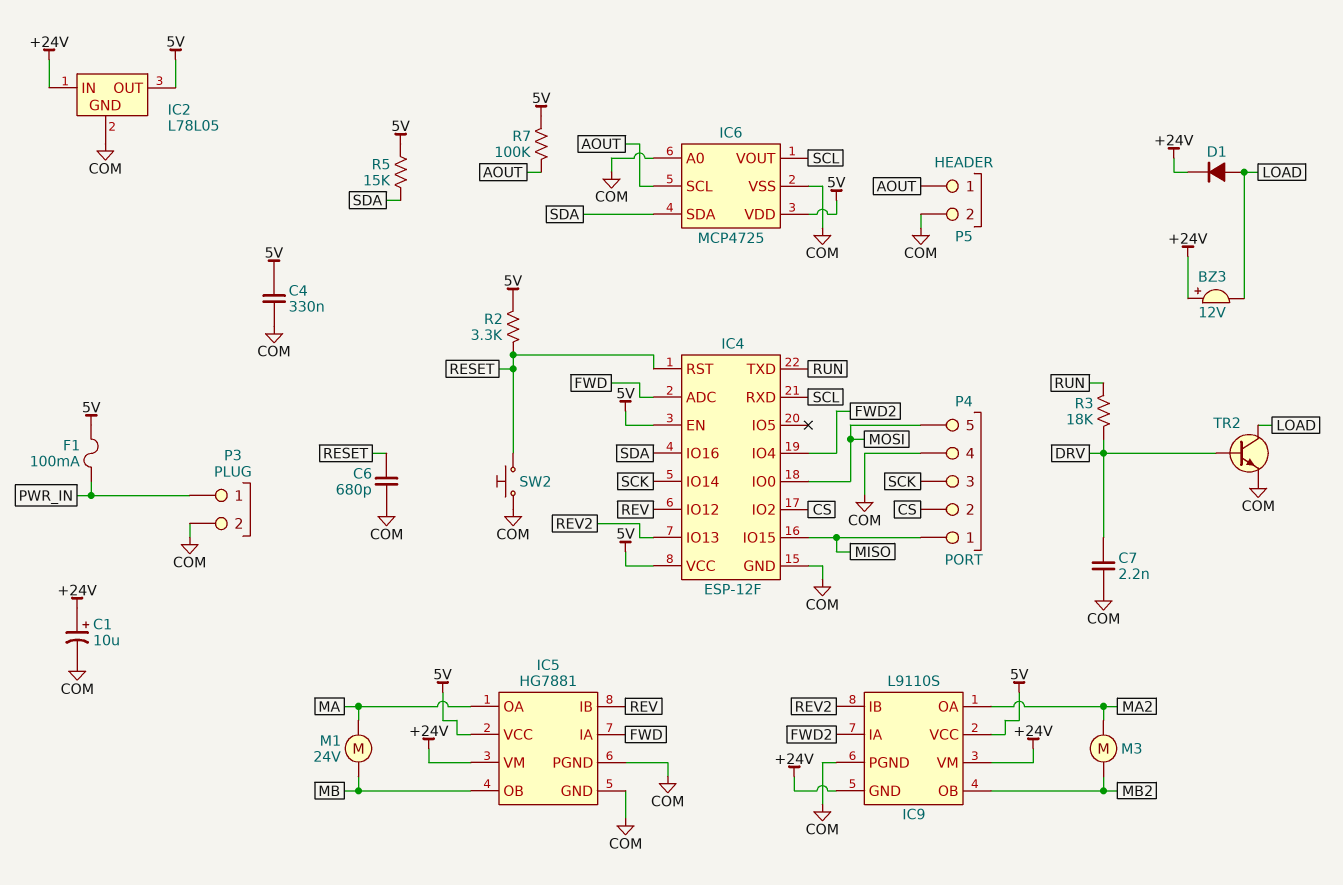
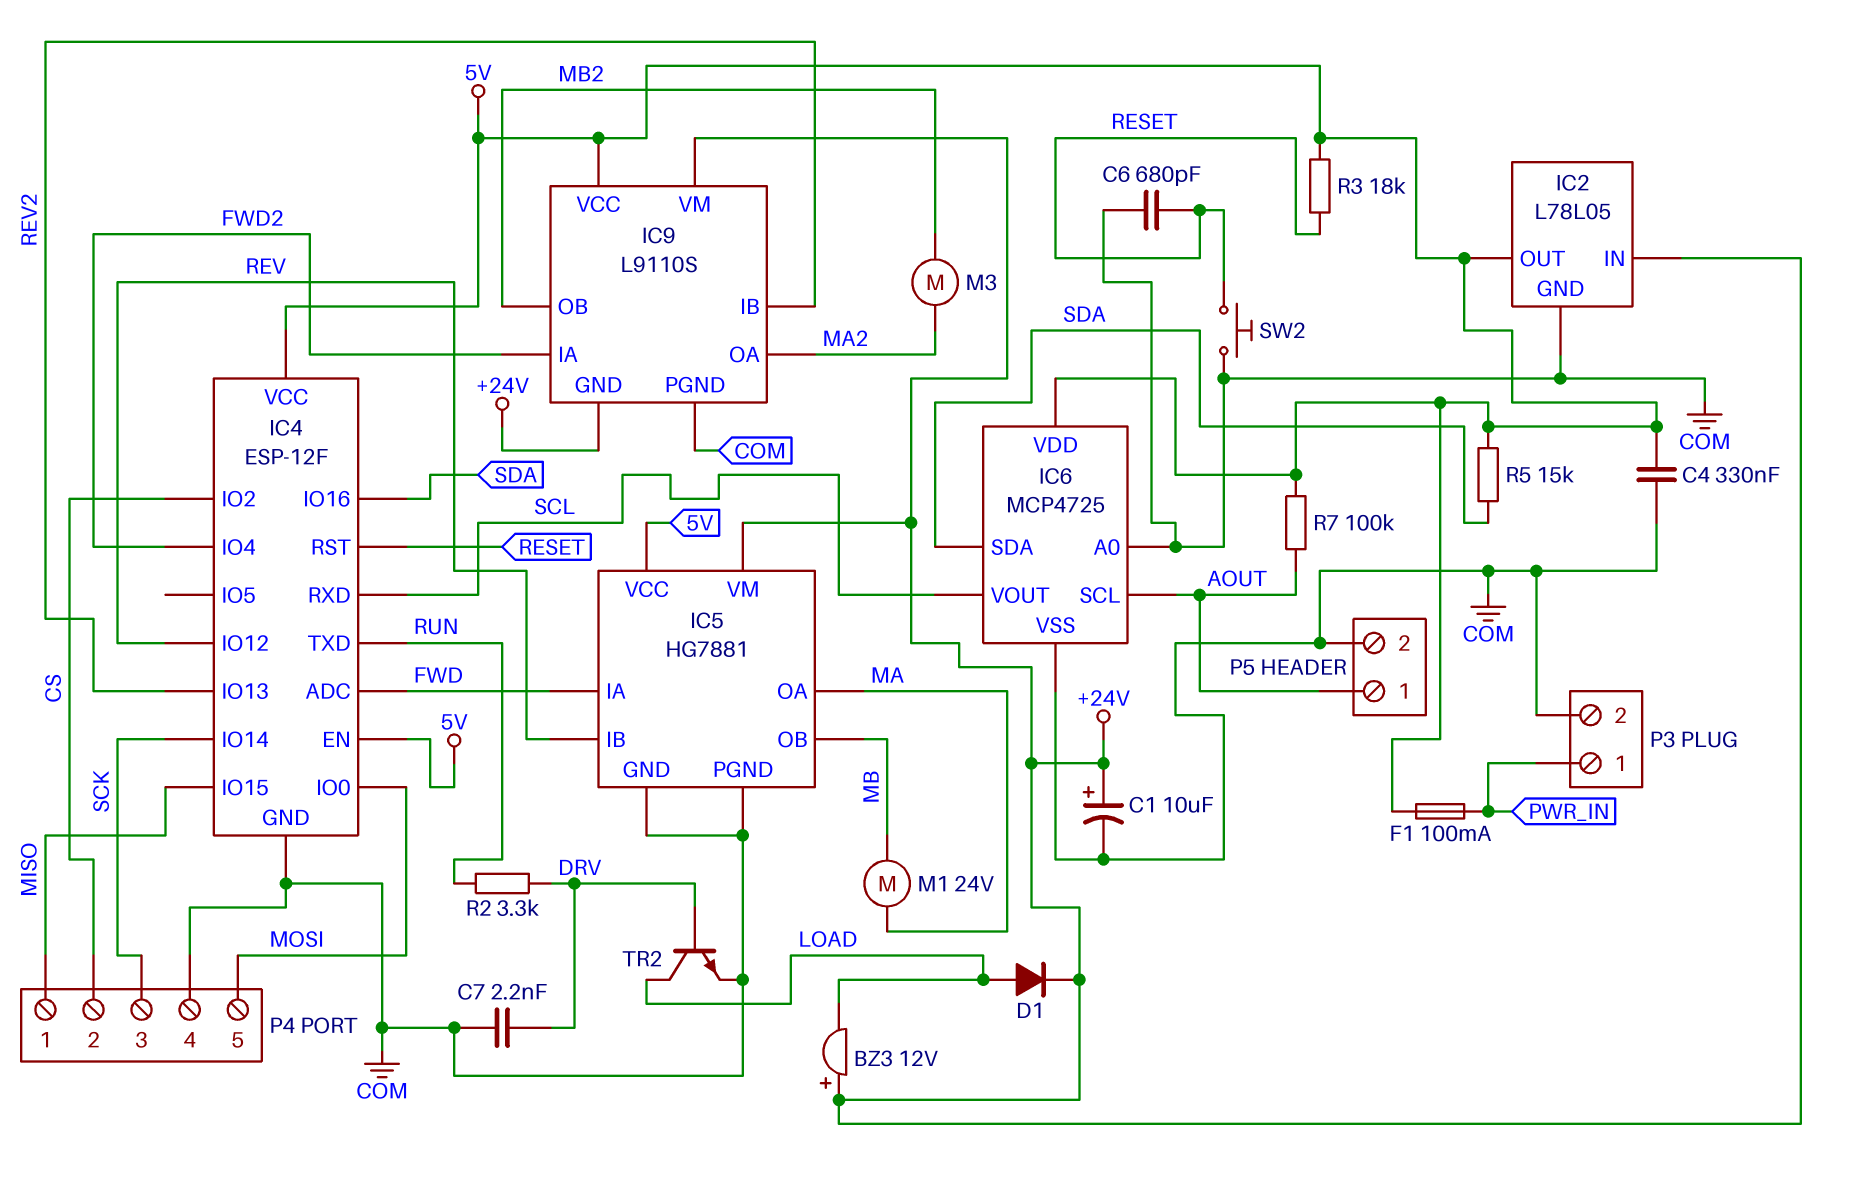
R2: 3.3k (5V, RESET) -> 3.3k (DRV, RUN)
R3: 18k (DRV, RUN) -> 18k (5V, RESET)

